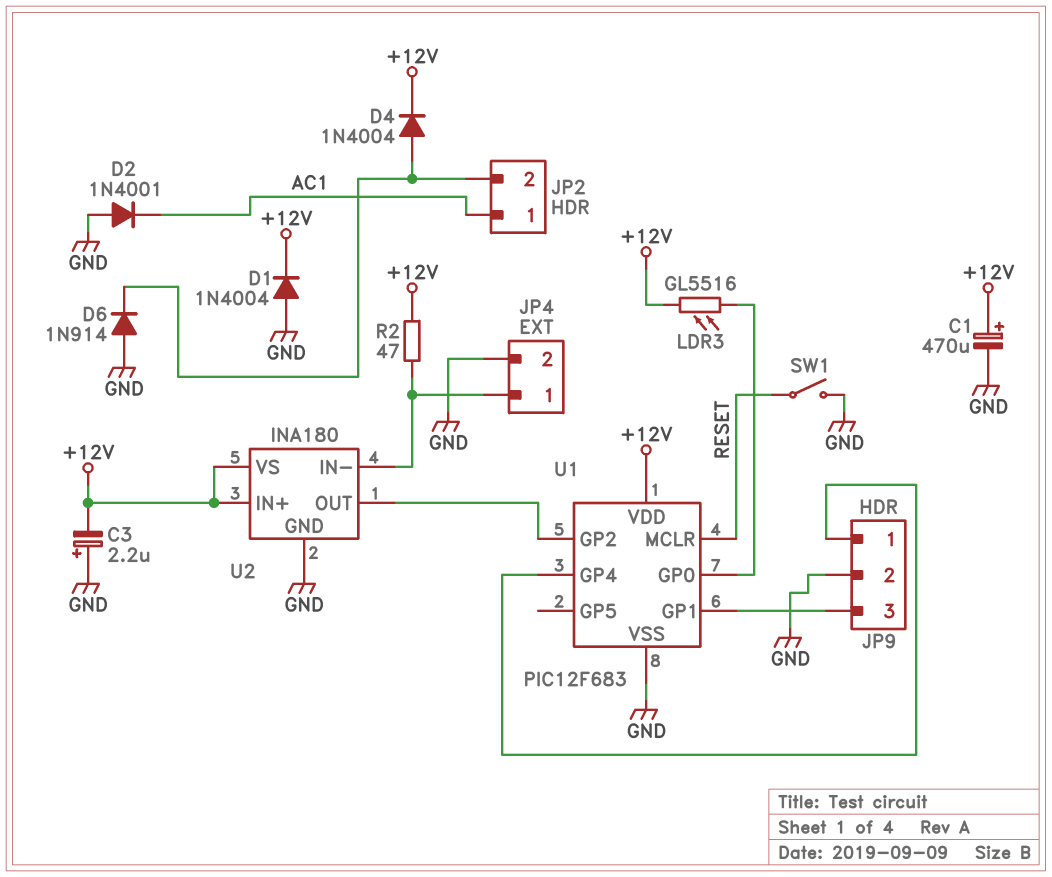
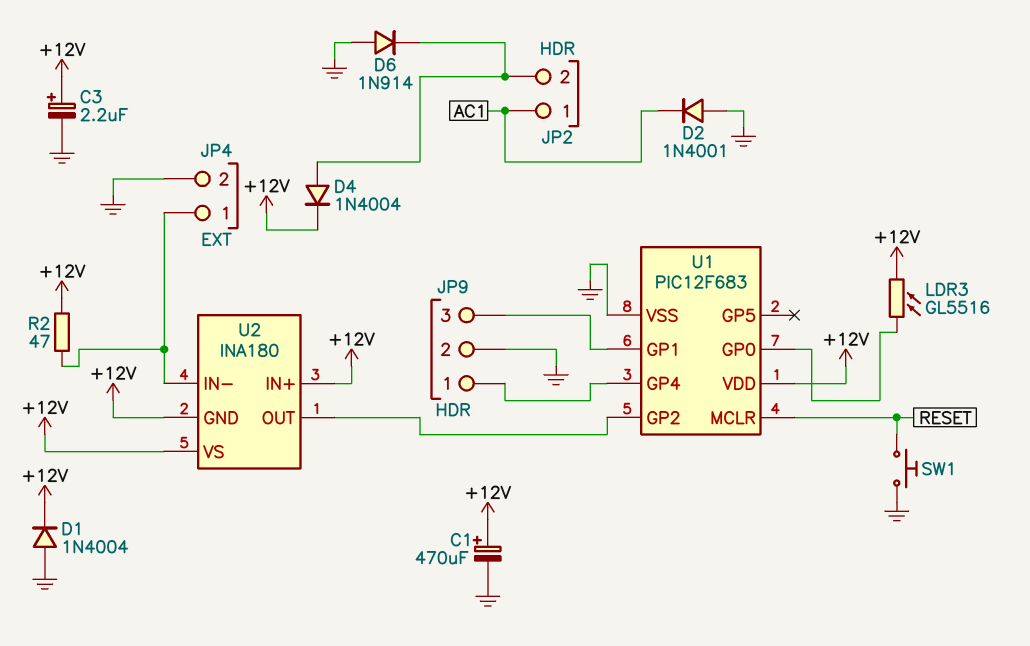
C3: 2.2uF (plus GND, minus +12V) -> 2.2uF (plus +12V, minus GND)
SW1: switch (GND, RESET) -> button (GND, RESET)
U2 pin GND: GND -> +12V

